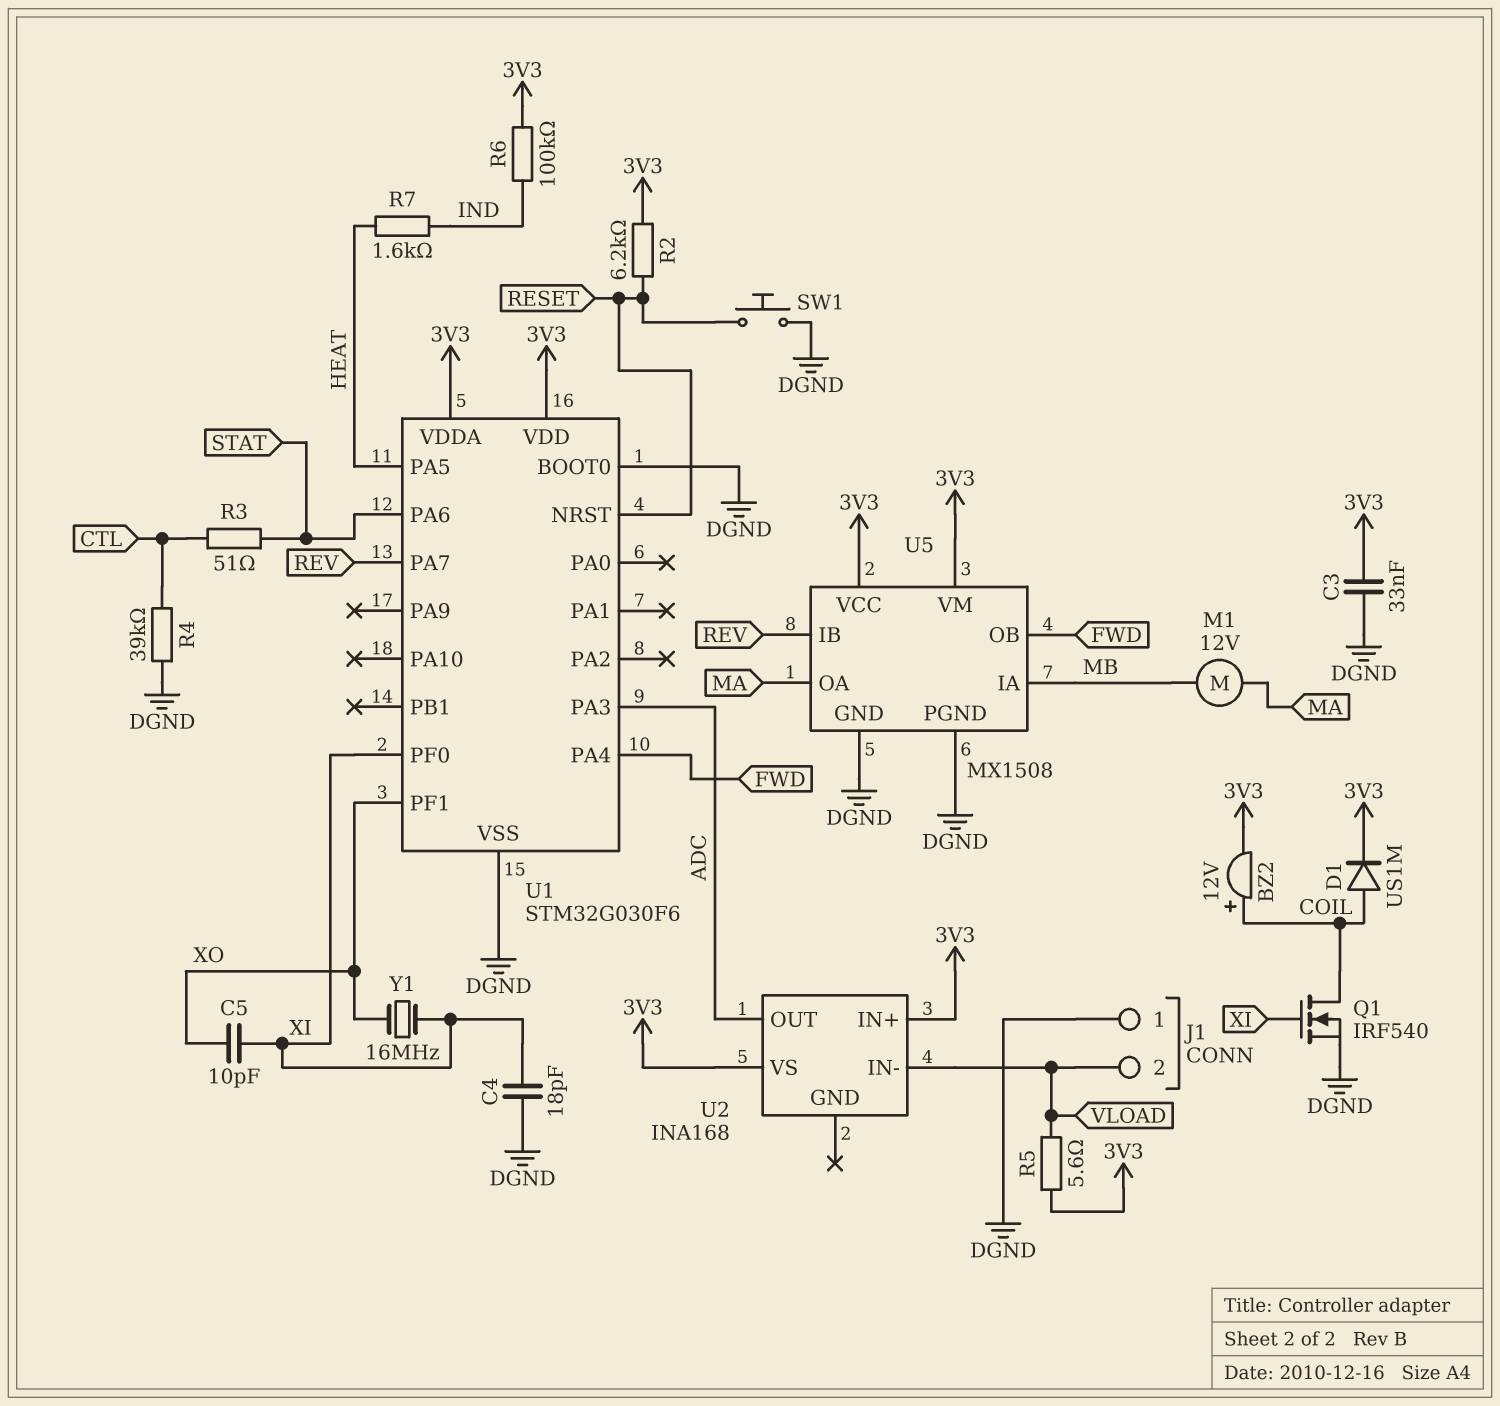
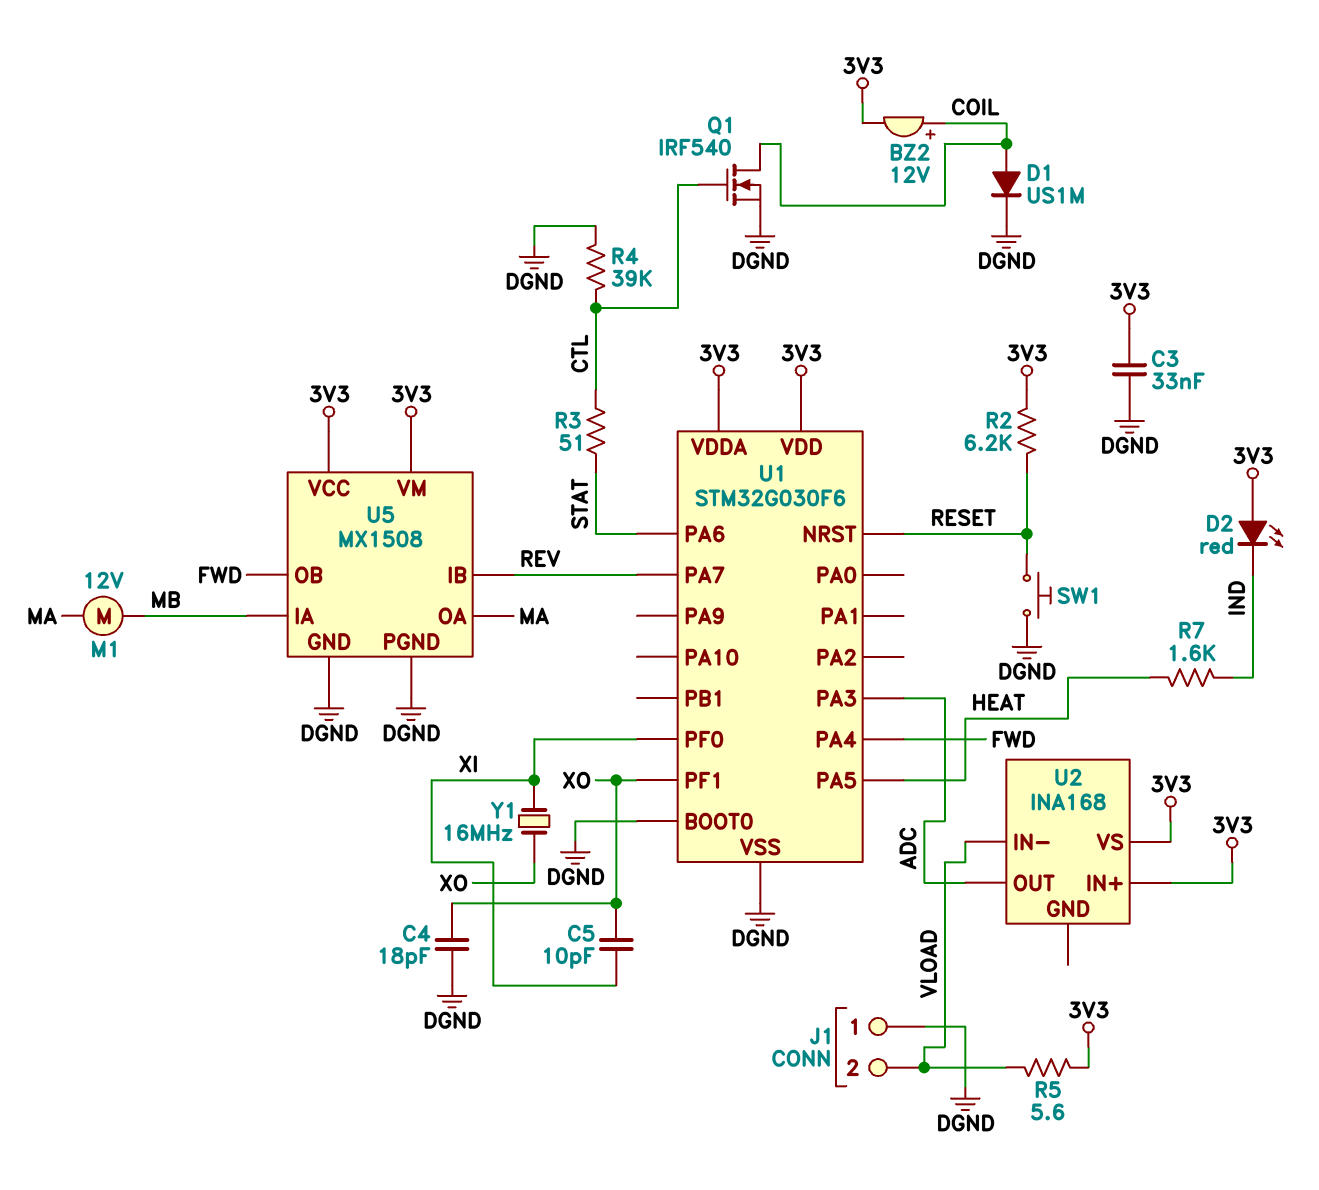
C4: 18pF (DGND, XI) -> 18pF (DGND, XO)
D1: diode US1M (A COIL, K 3V3) -> diode US1M (A COIL, K DGND)
D2: none -> LED red (A 3V3, K IND)
Q1: NMOS IRF540 (G XI, D COIL, S DGND) -> NMOS IRF540 (G CTL, D COIL, S DGND)
R6: 100k (3V3, IND) -> none

